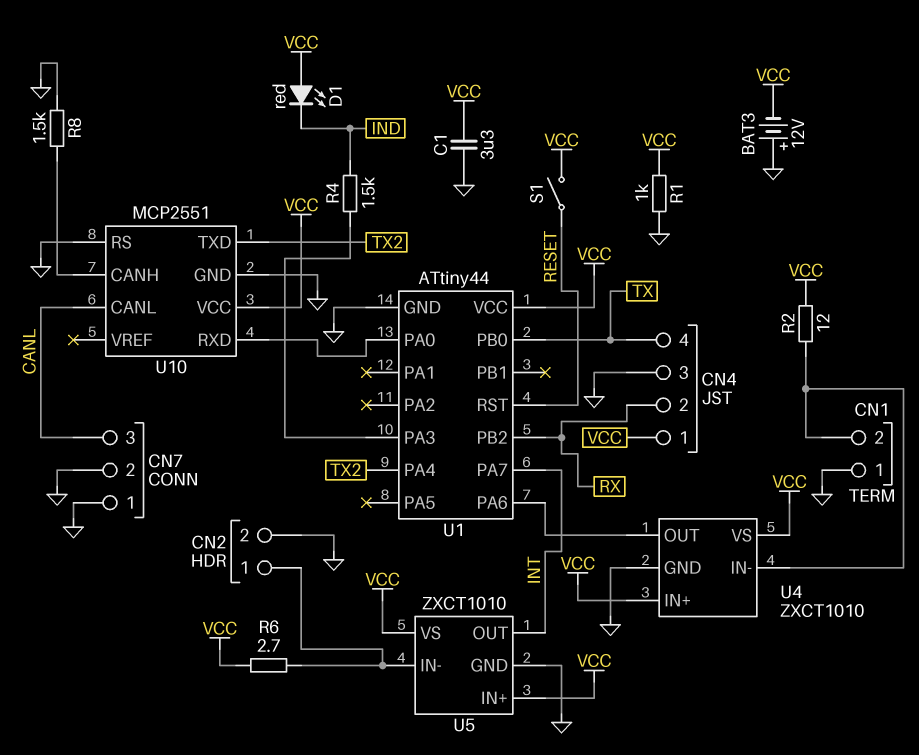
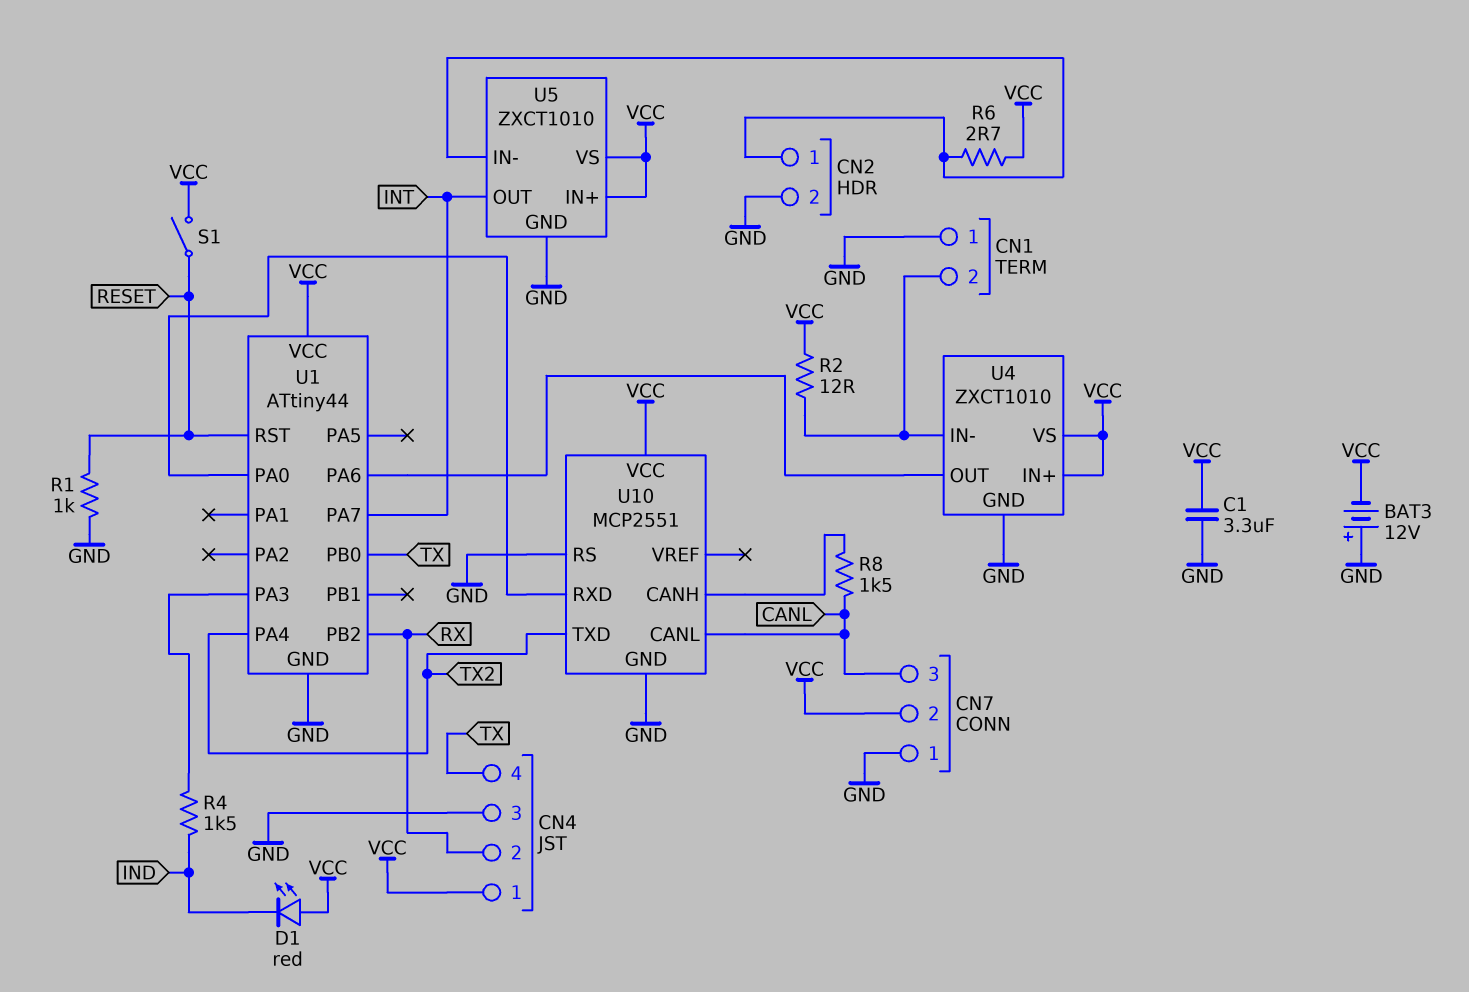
CN7 pin 2: GND -> VCC
R1: 1k (GND, VCC) -> 1k (GND, RESET)
R8: 1.5k (GND, U10/CANH) -> 1.5k (CANL, U10/CANH)

